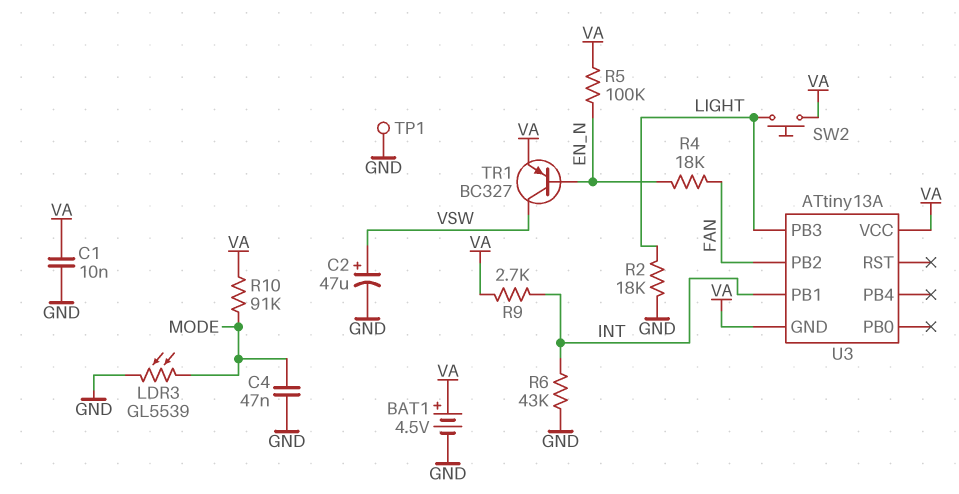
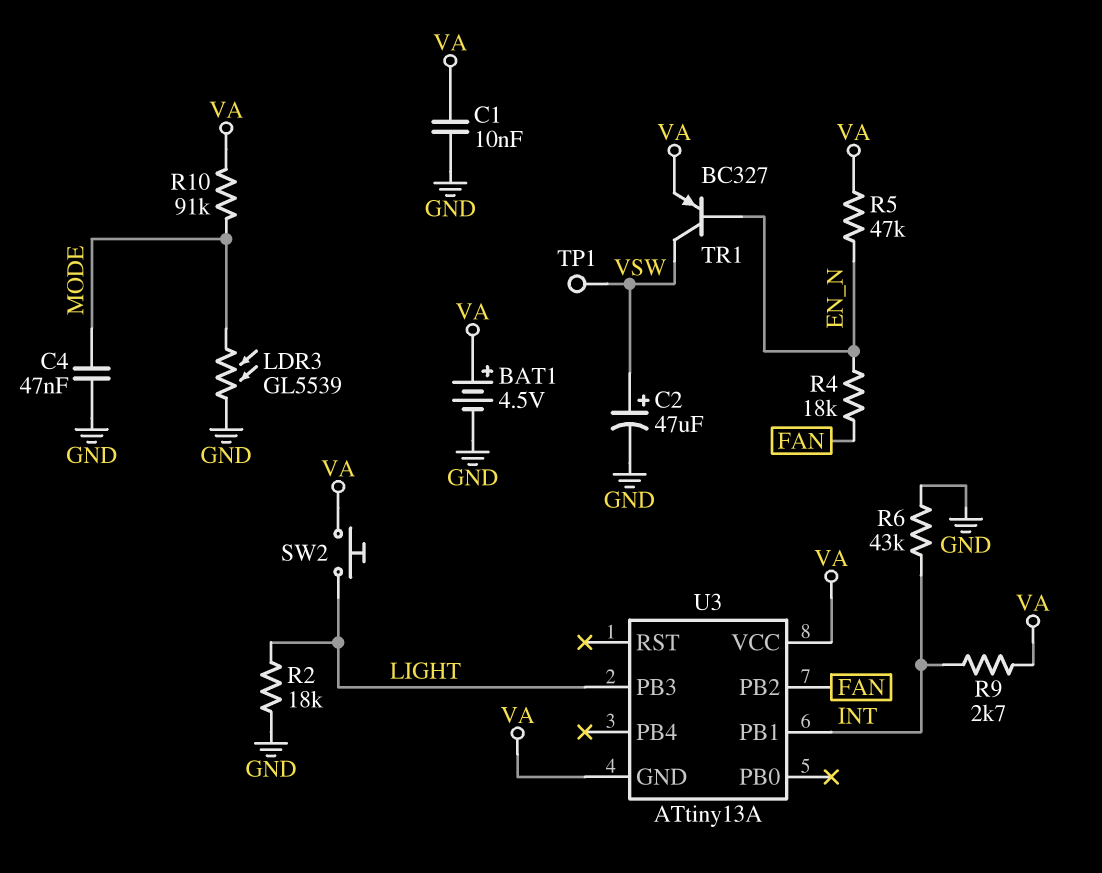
R5: 100k (EN_N, VA) -> 47k (EN_N, VA)
TP1: test point (GND) -> test point (VSW)

